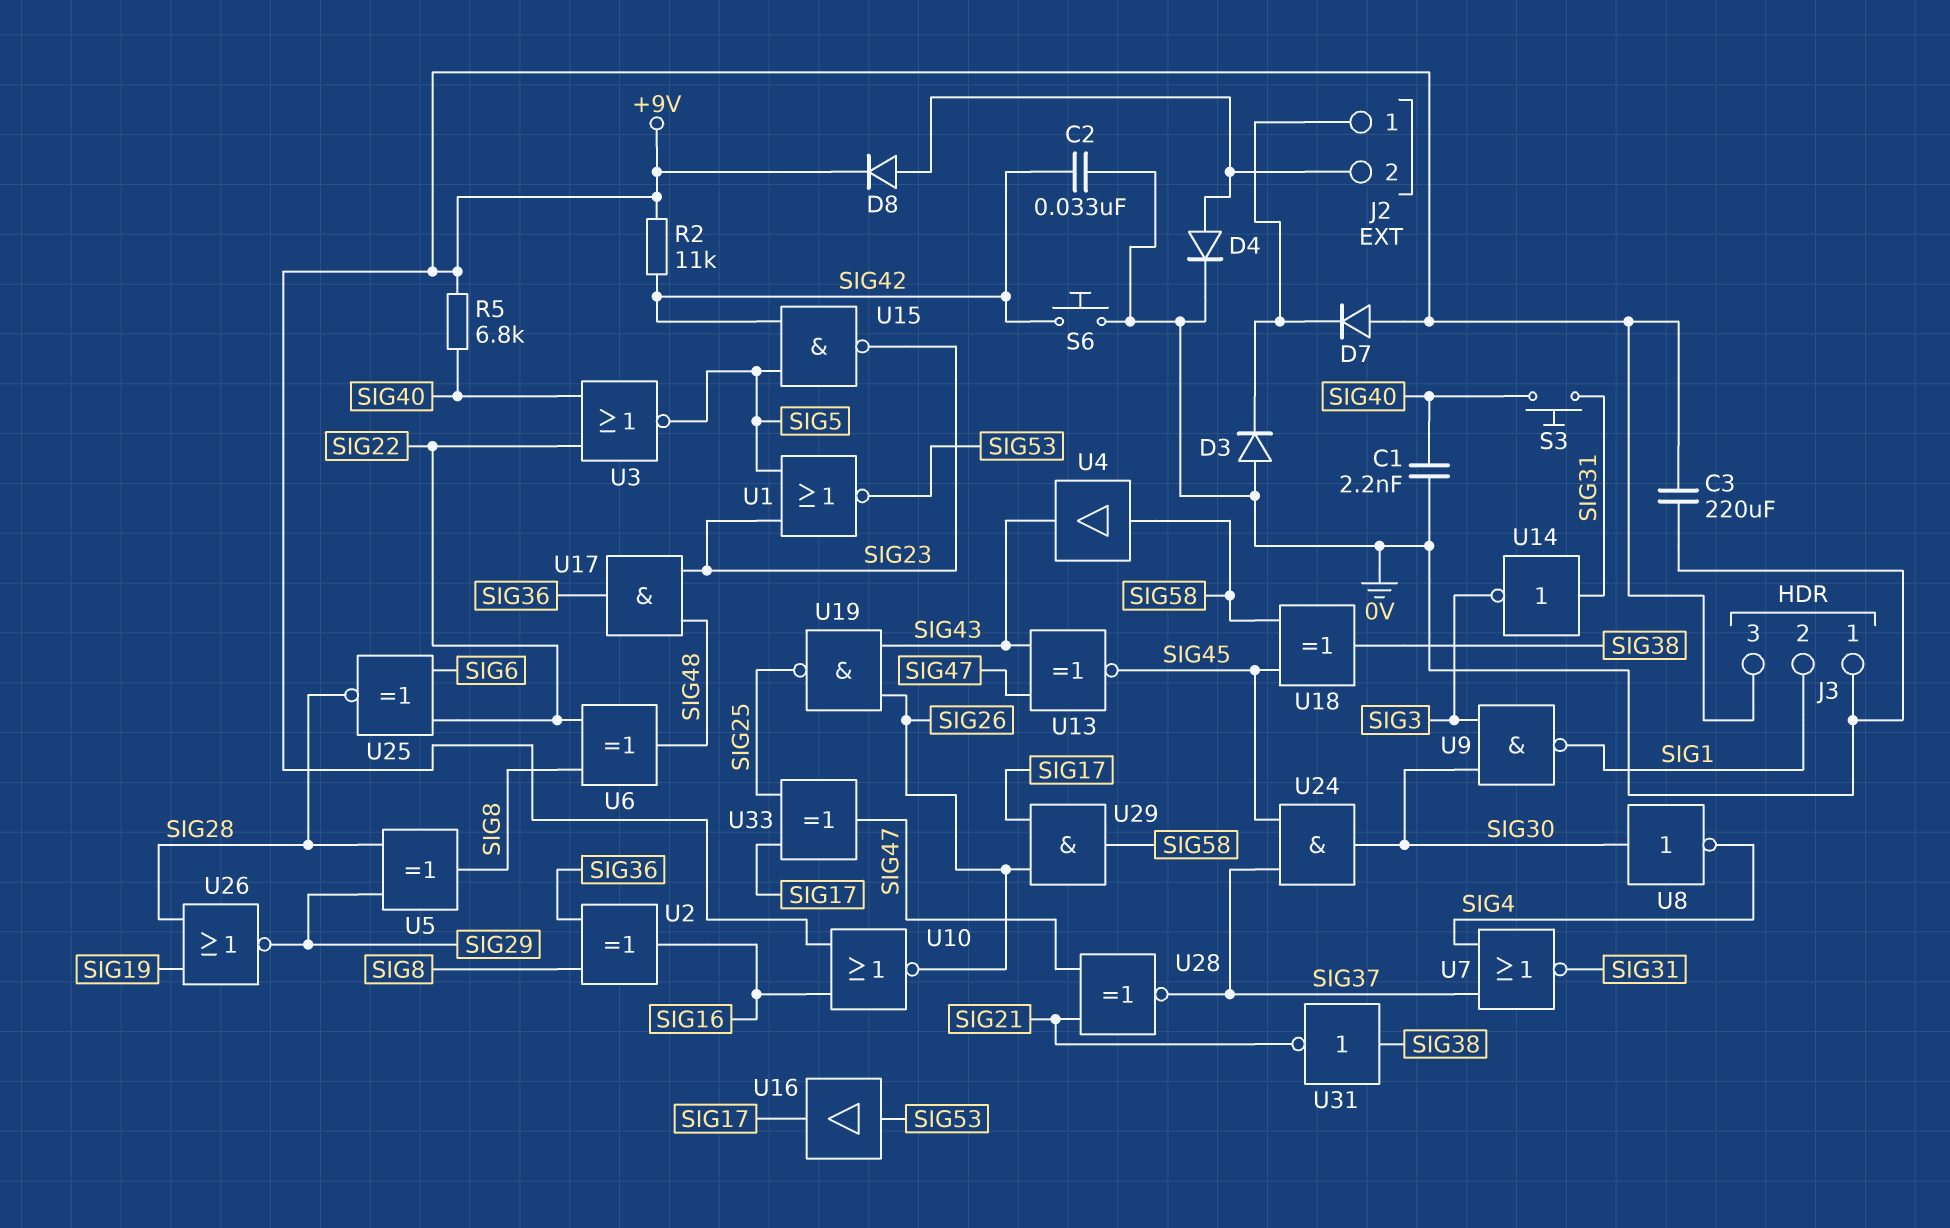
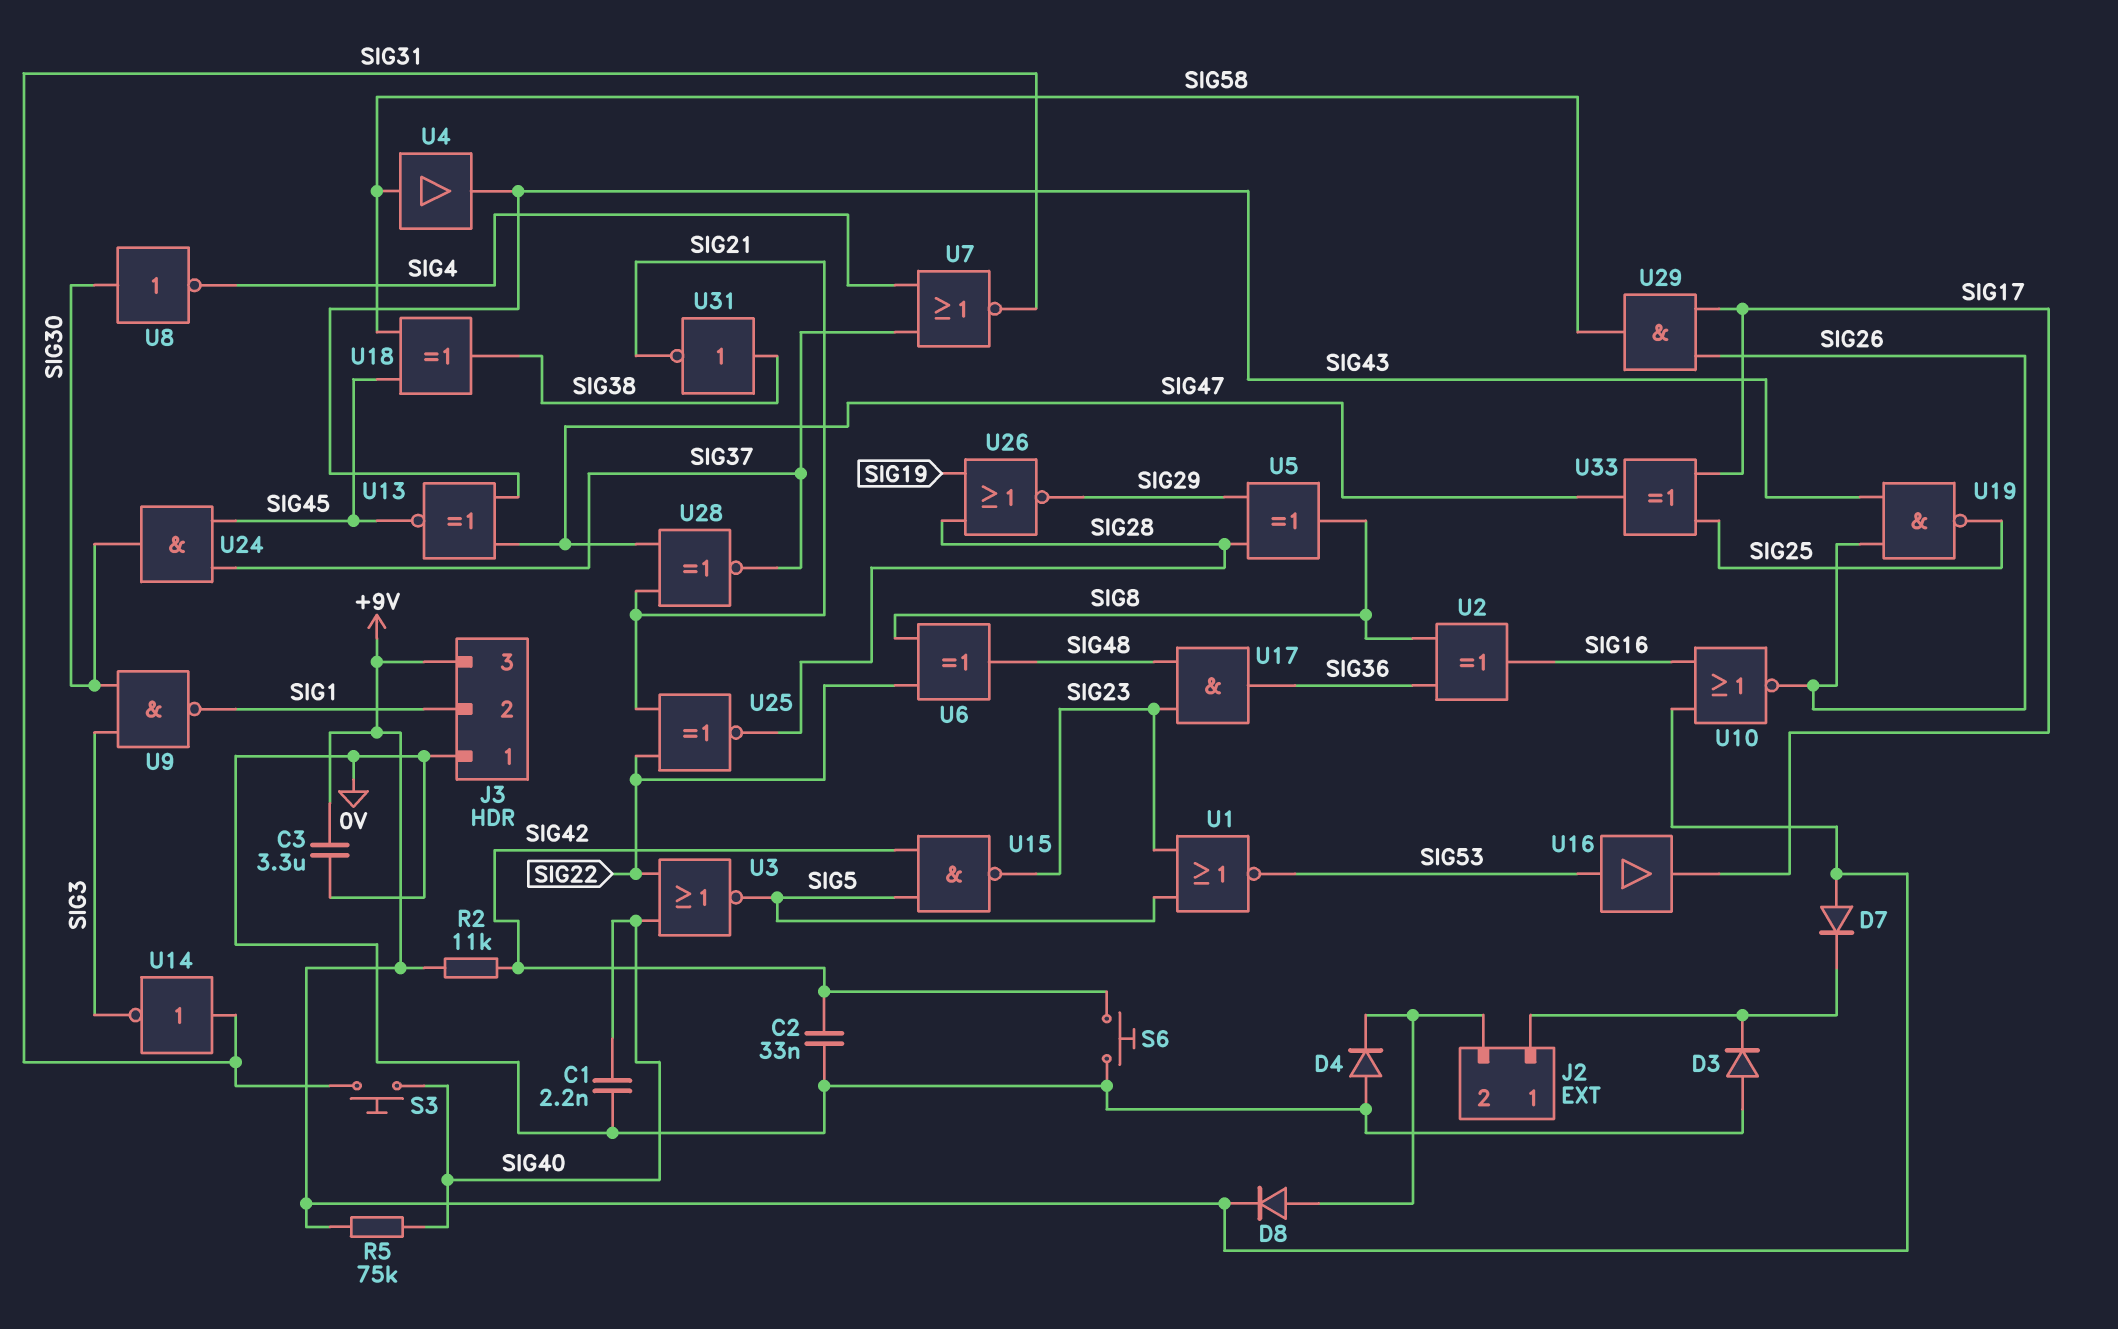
C3: 220uF (+9V, 0V) -> 3.3uF (+9V, 0V)
D4: diode (A J2/2, K 0V) -> diode (A 0V, K J2/2)
R5: 6.8k (+9V, SIG40) -> 75k (+9V, SIG40)
U25: XNOR (in SIG6, in SIG22, out SIG28) -> XNOR (in SIG21, in SIG22, out SIG28)

